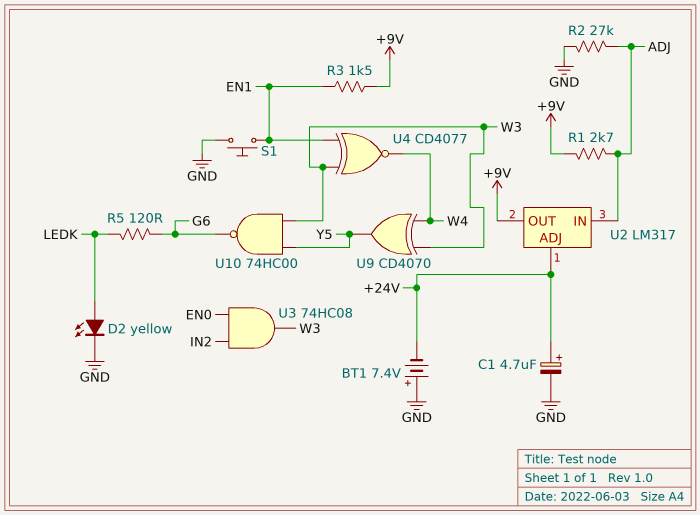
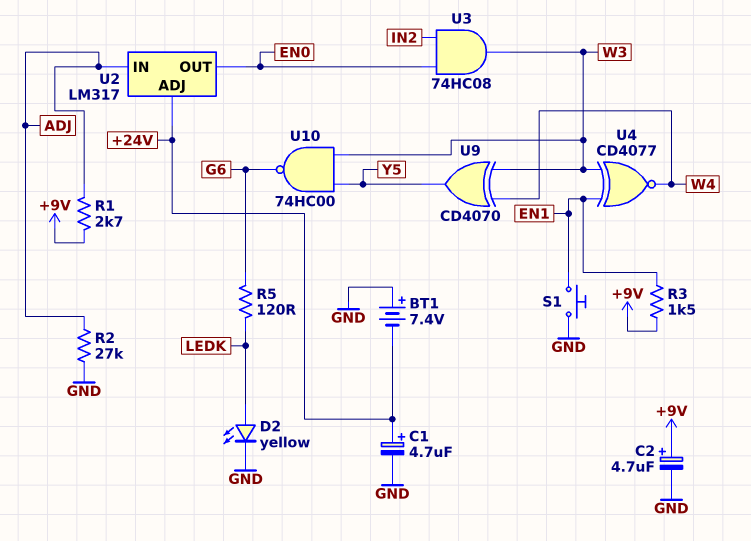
C2: none -> 4.7uF (plus +9V, minus GND)
U2 pin OUT: +9V -> EN0

